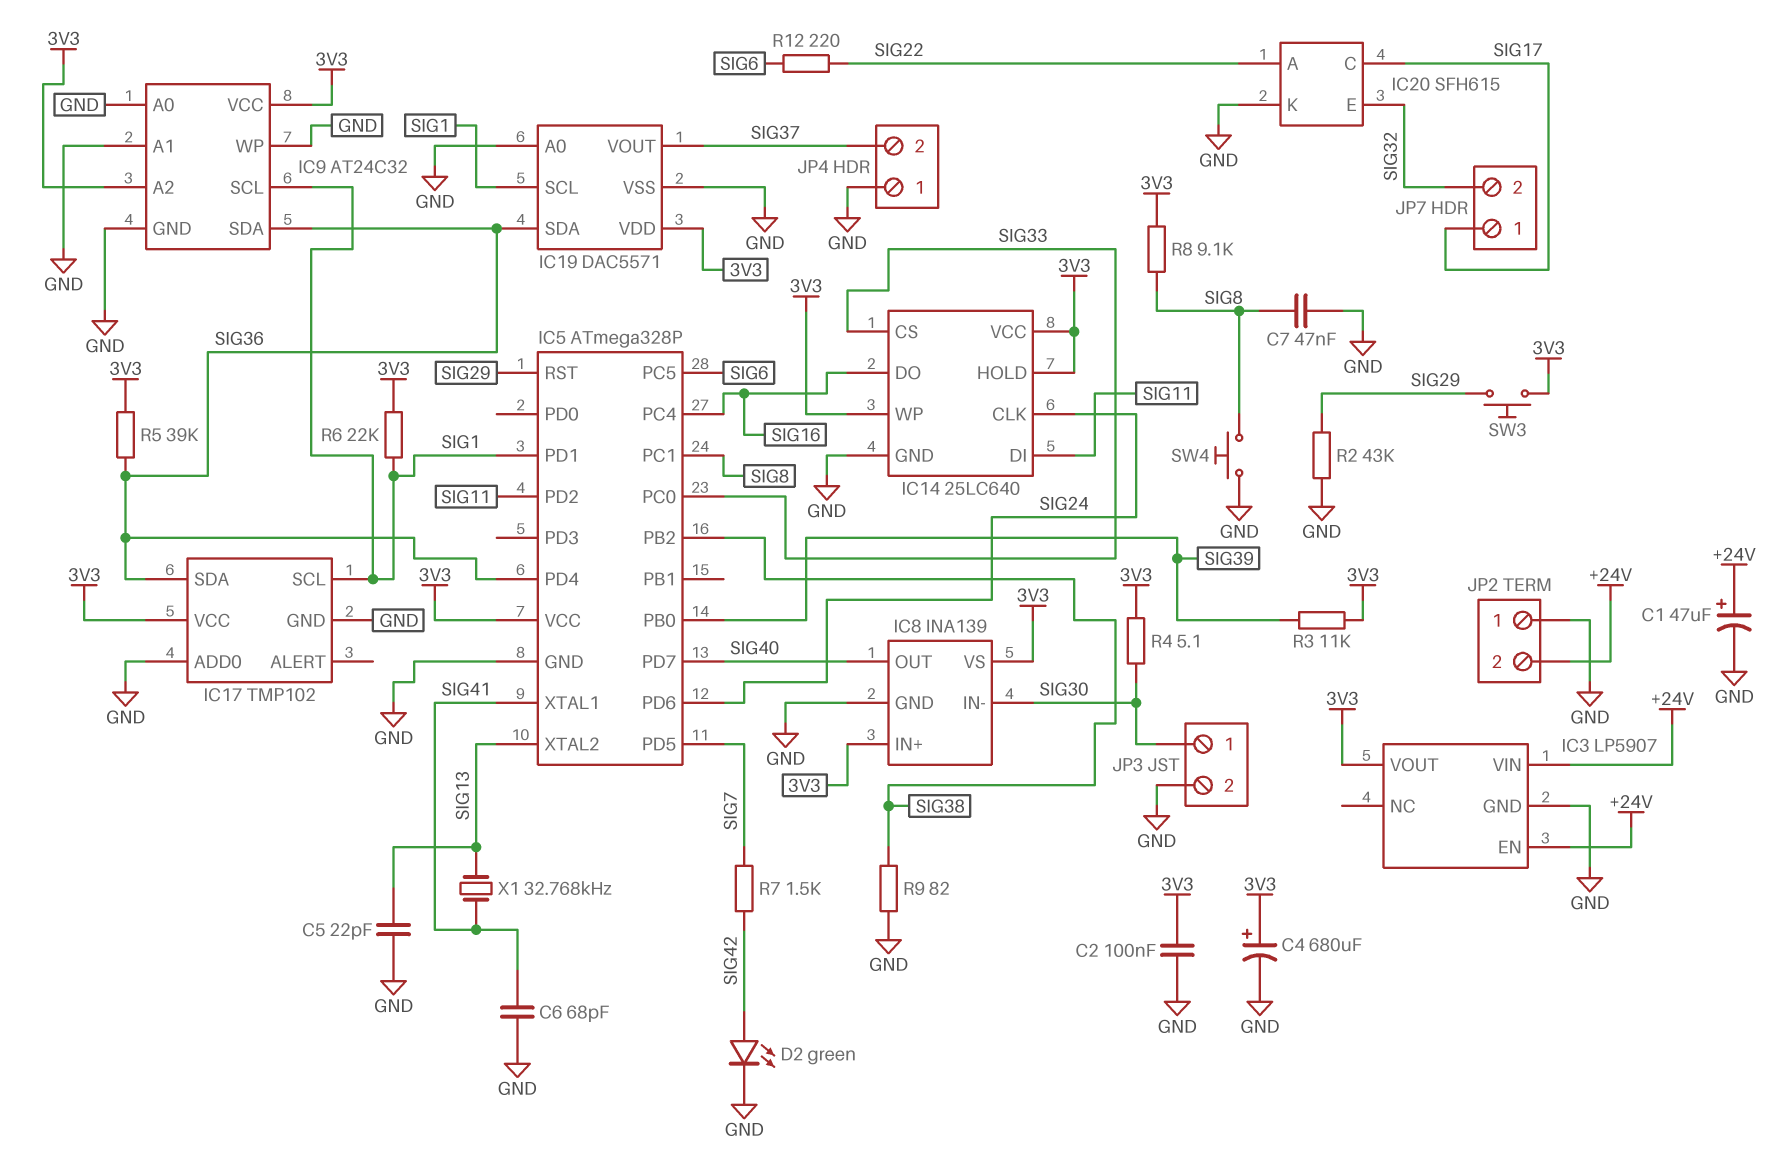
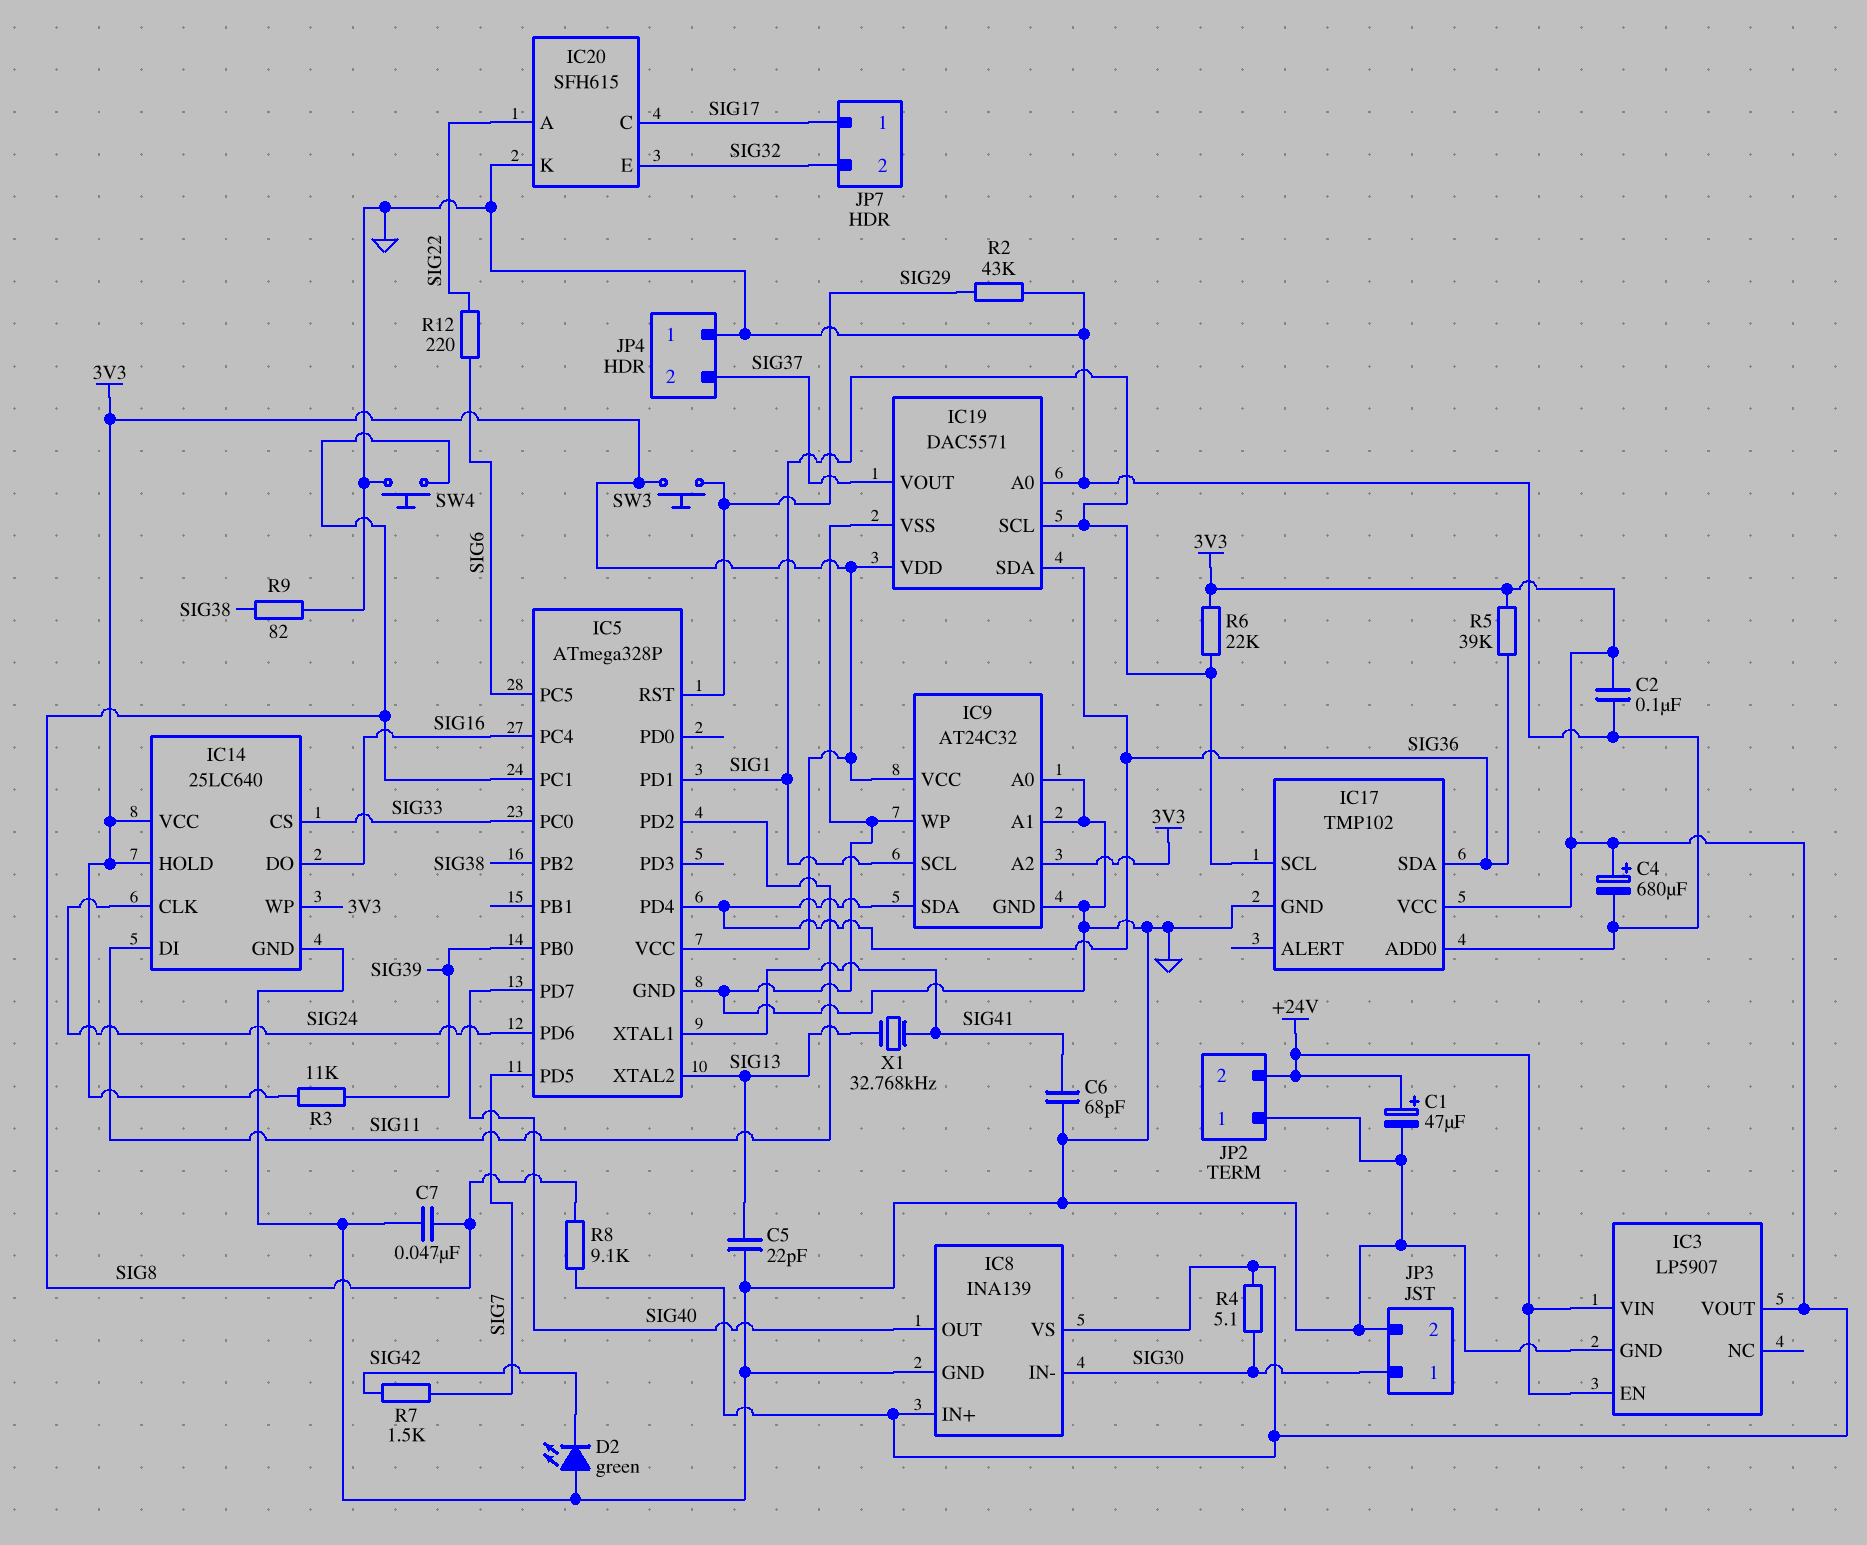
D2: LED green (A SIG42, K GND) -> LED green (A GND, K SIG42)

